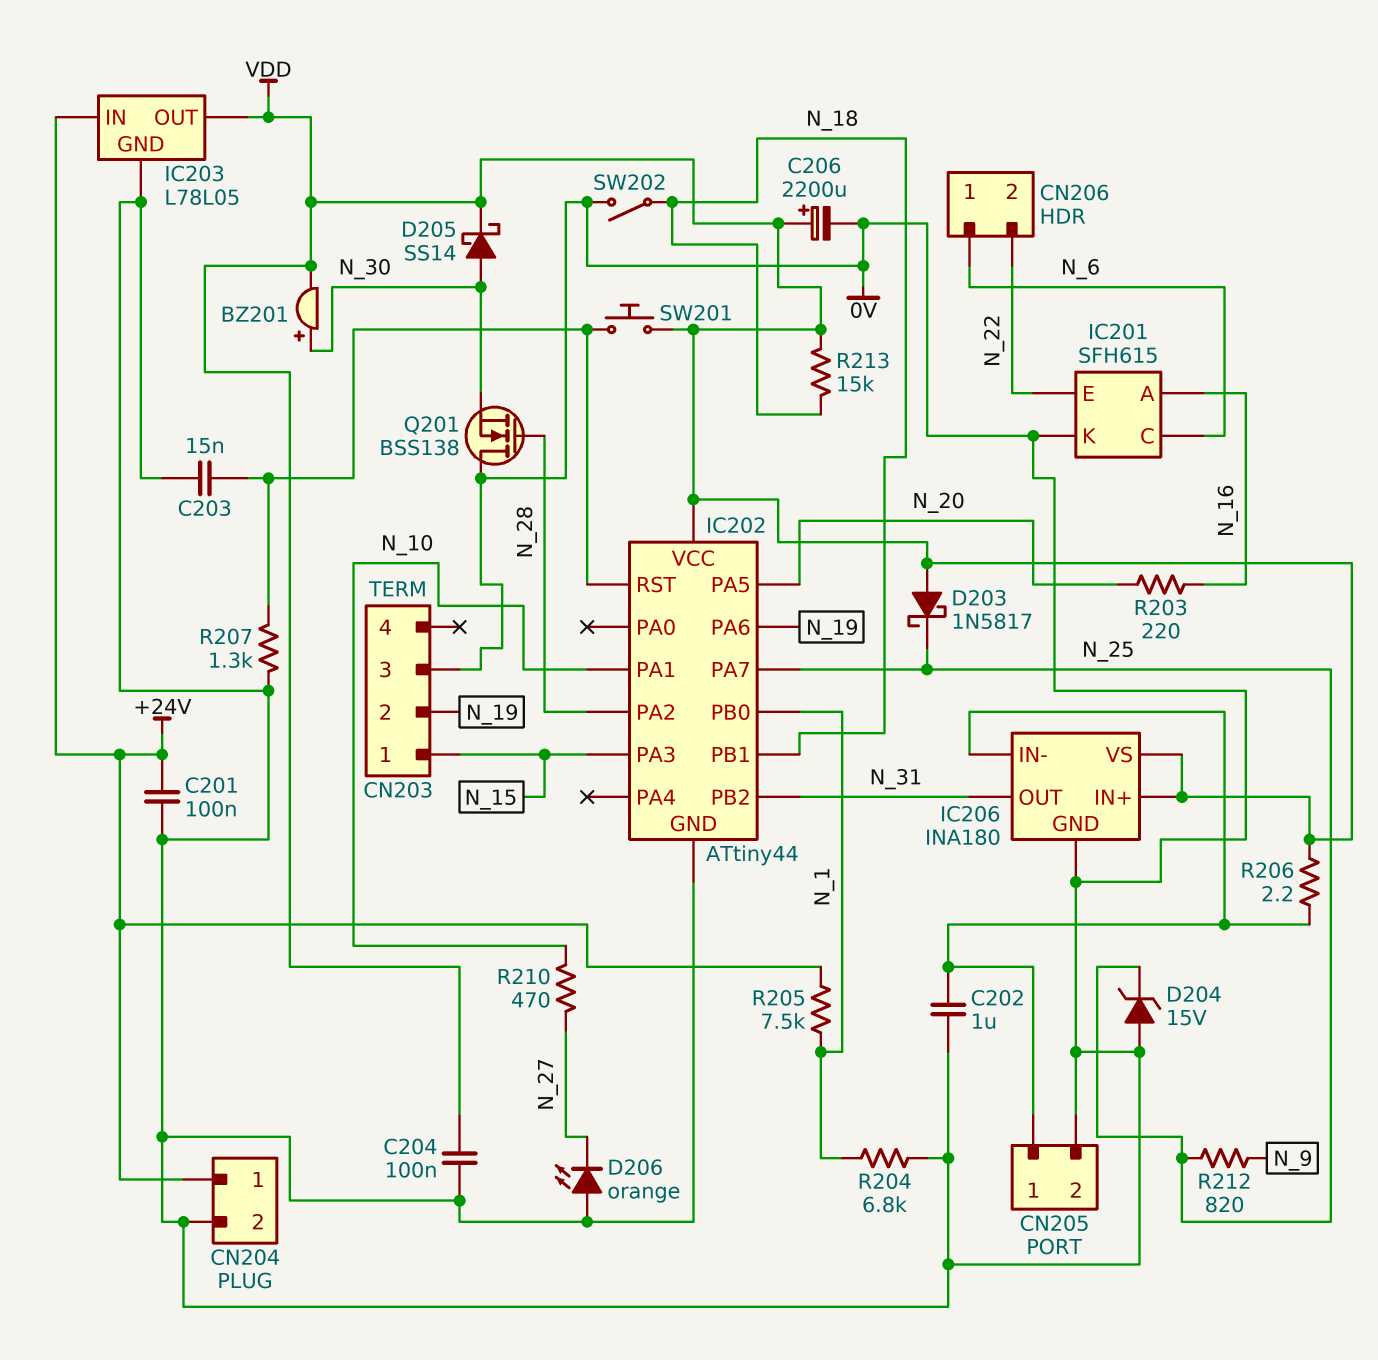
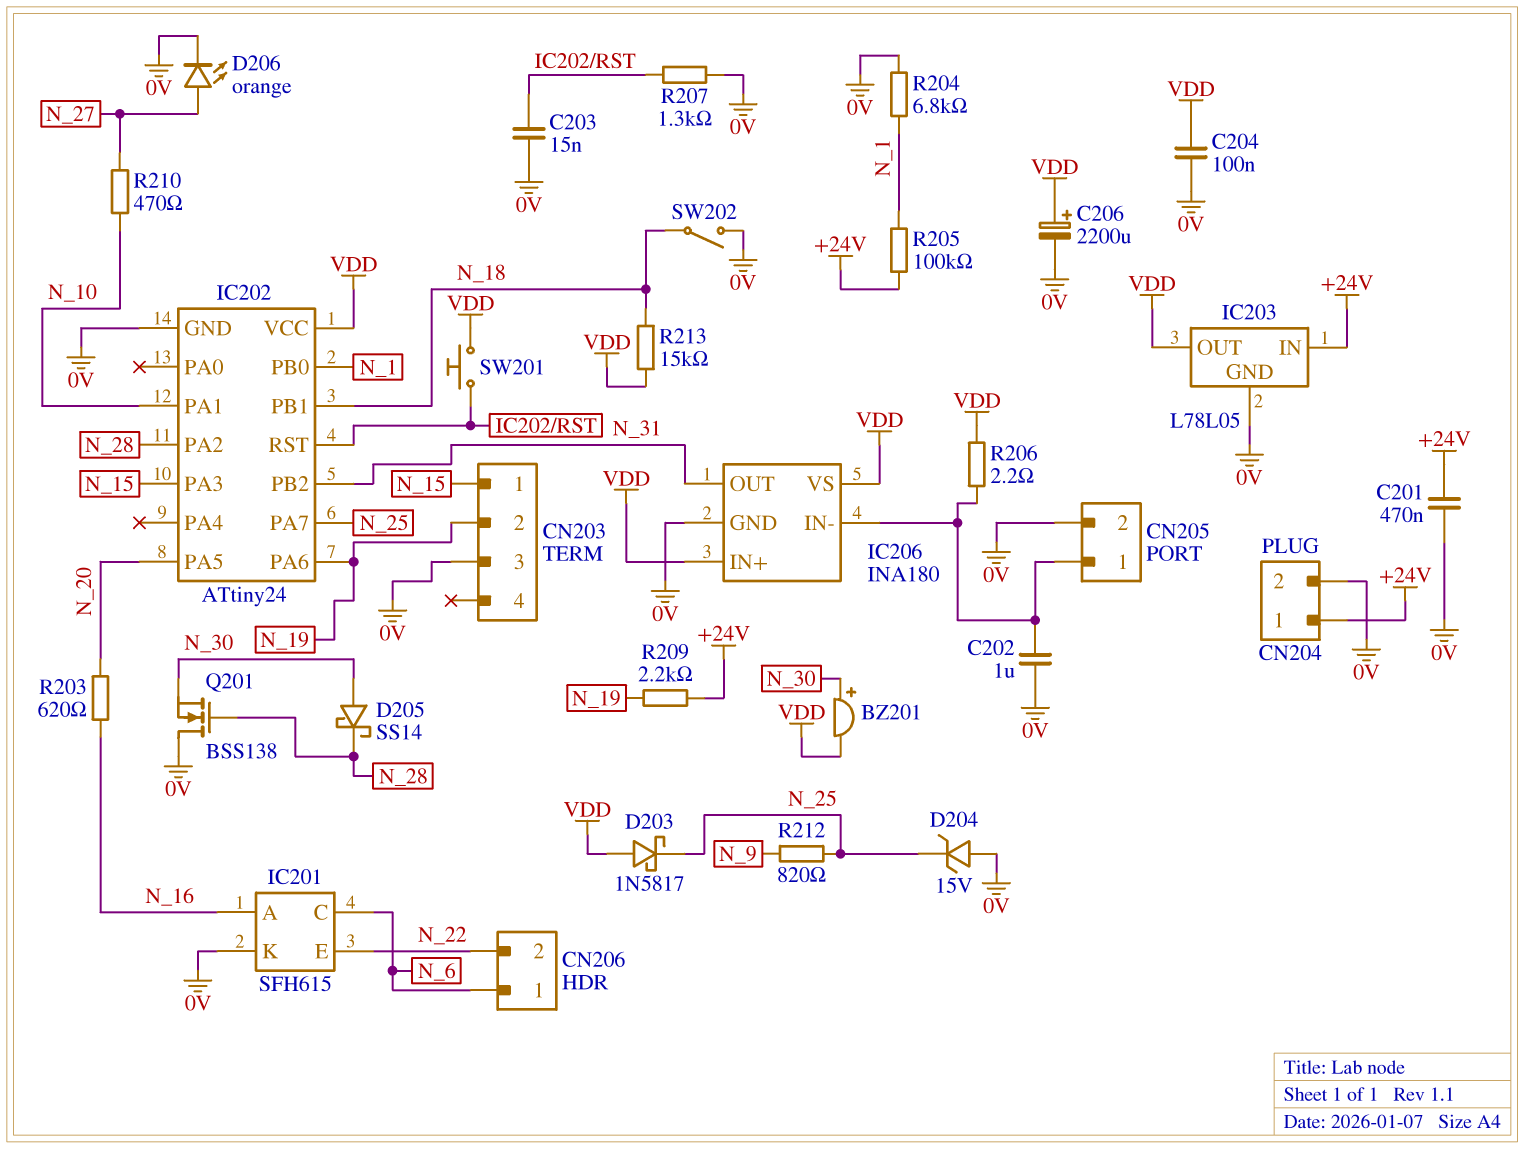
C201: 100nF (+24V, 0V) -> 470nF (+24V, 0V)
D205: schottky SS14 (A N_30, K VDD) -> schottky SS14 (A N_30, K N_28)
D206: LED orange (A 0V, K N_27) -> LED orange (A N_27, K 0V)
IC202: ATtiny44 -> ATtiny24
R203: 220 (N_16, N_20) -> 620 (N_16, N_20)
R205: 7.5k (+24V, N_1) -> 100k (+24V, N_1)
R209: none -> 2.2k (+24V, N_19)

